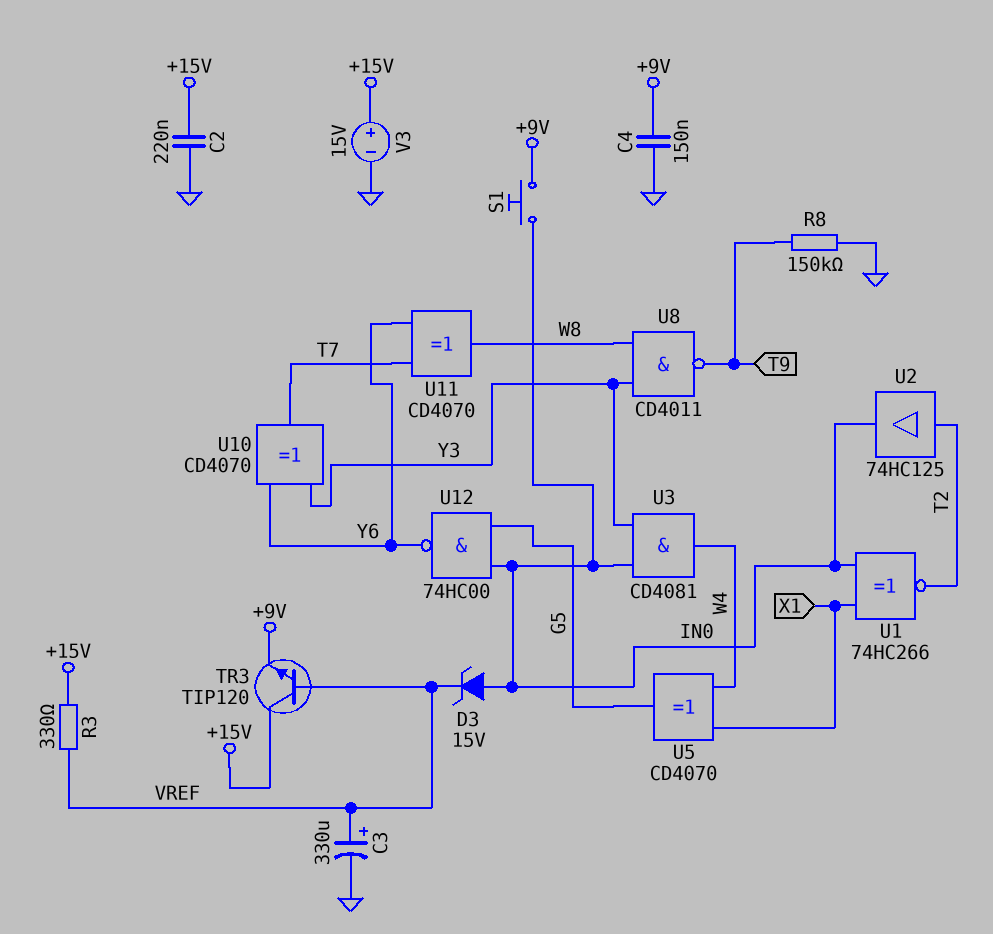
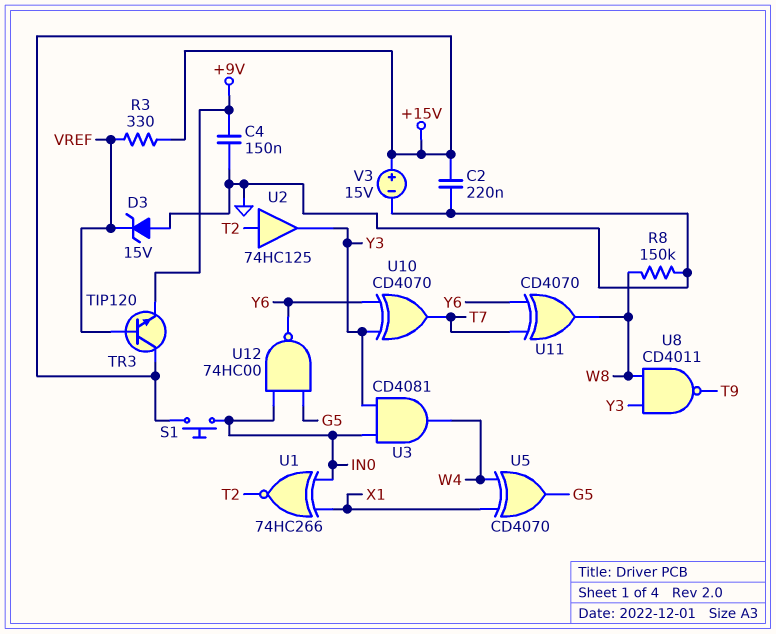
C3: 330uF (plus VREF, minus GND) -> none
D3: zener 15V (A IN0, K VREF) -> zener 15V (A GND, K VREF)
R8: 150k (GND, T9) -> 150k (GND, W8)
S1: button (+9V, IN0) -> button (+15V, IN0)
U2: buffer 74HC125 (in T2, out IN0) -> buffer 74HC125 (in T2, out Y3)

